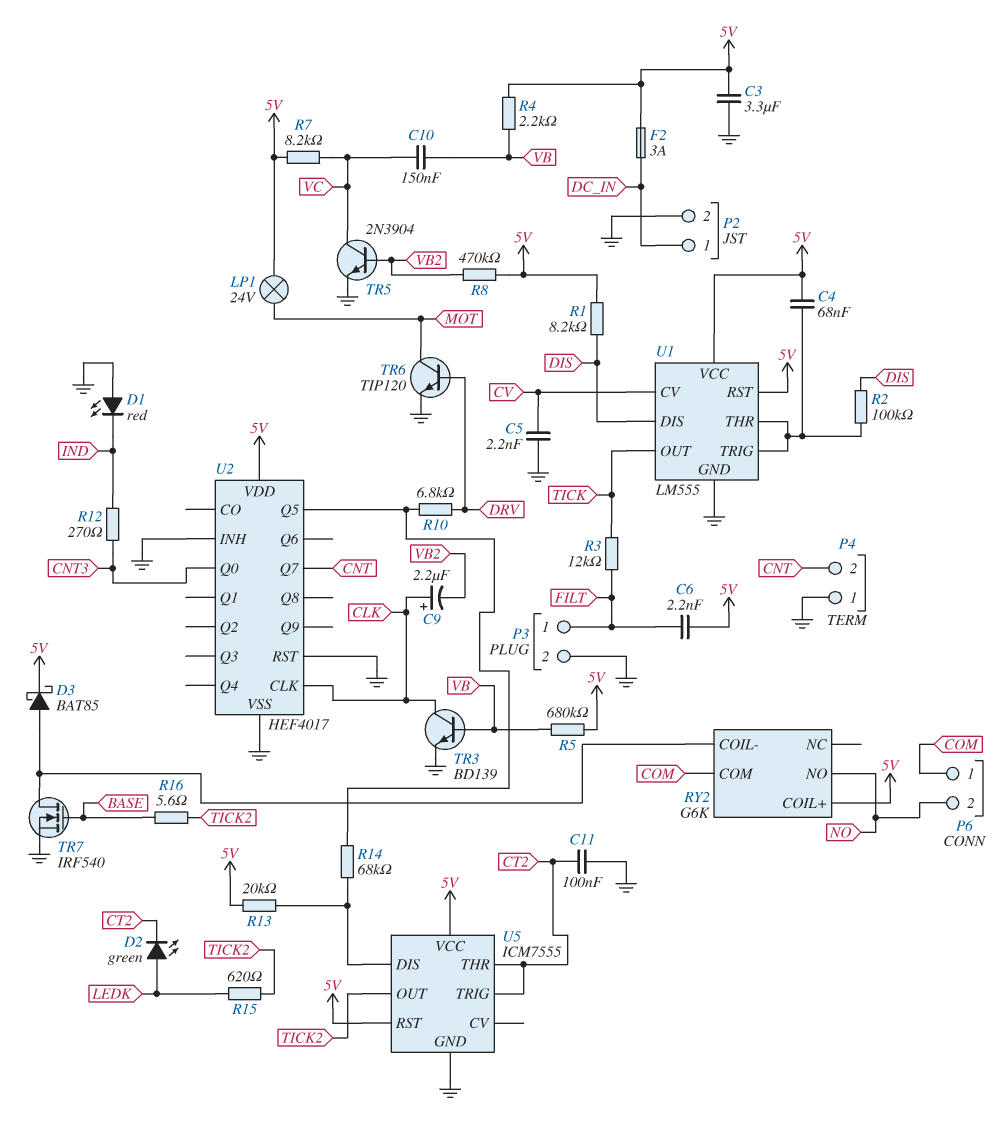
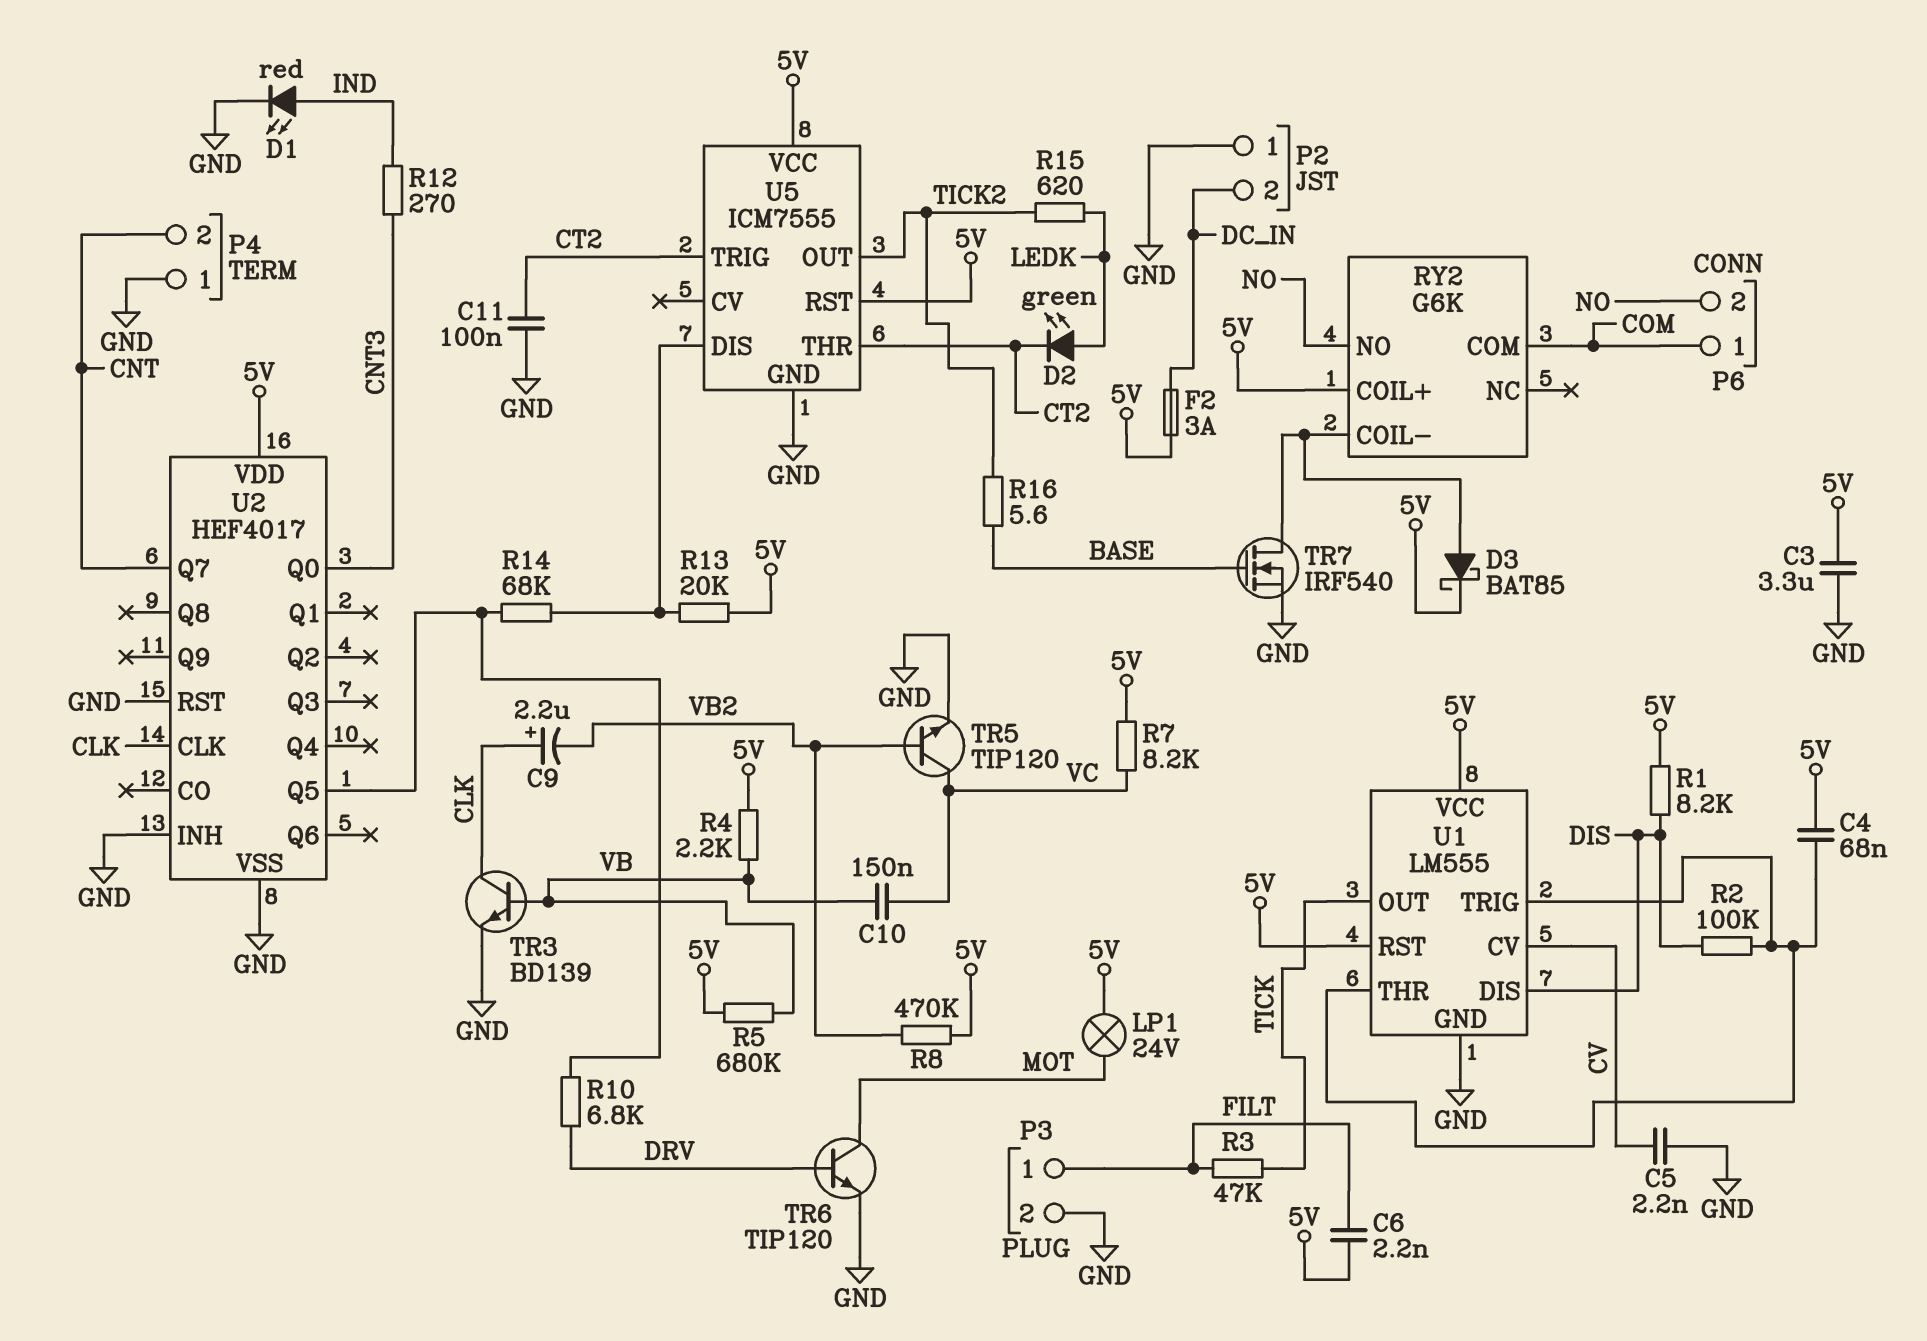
D1: LED red (A GND, K IND) -> LED red (A IND, K GND)
P2 pin 1: DC_IN -> GND
P2 pin 2: GND -> DC_IN
R3: 12k (FILT, TICK) -> 47k (FILT, TICK)
TR5: NPN 2N3904 (B VB2, C VC, E GND) -> NPN TIP120 (B VB2, C VC, E GND)

